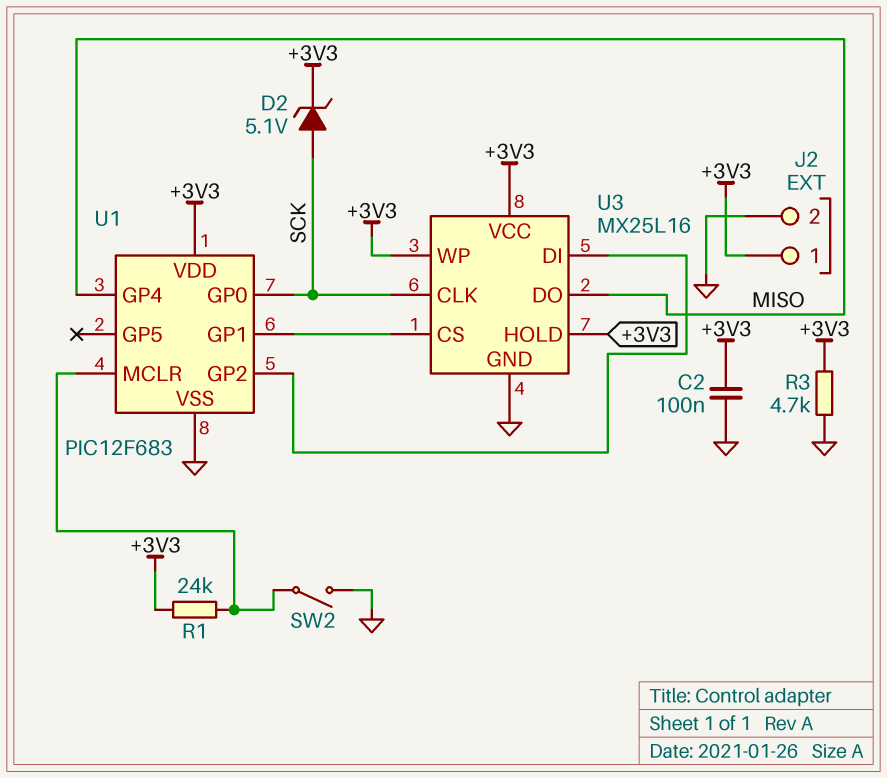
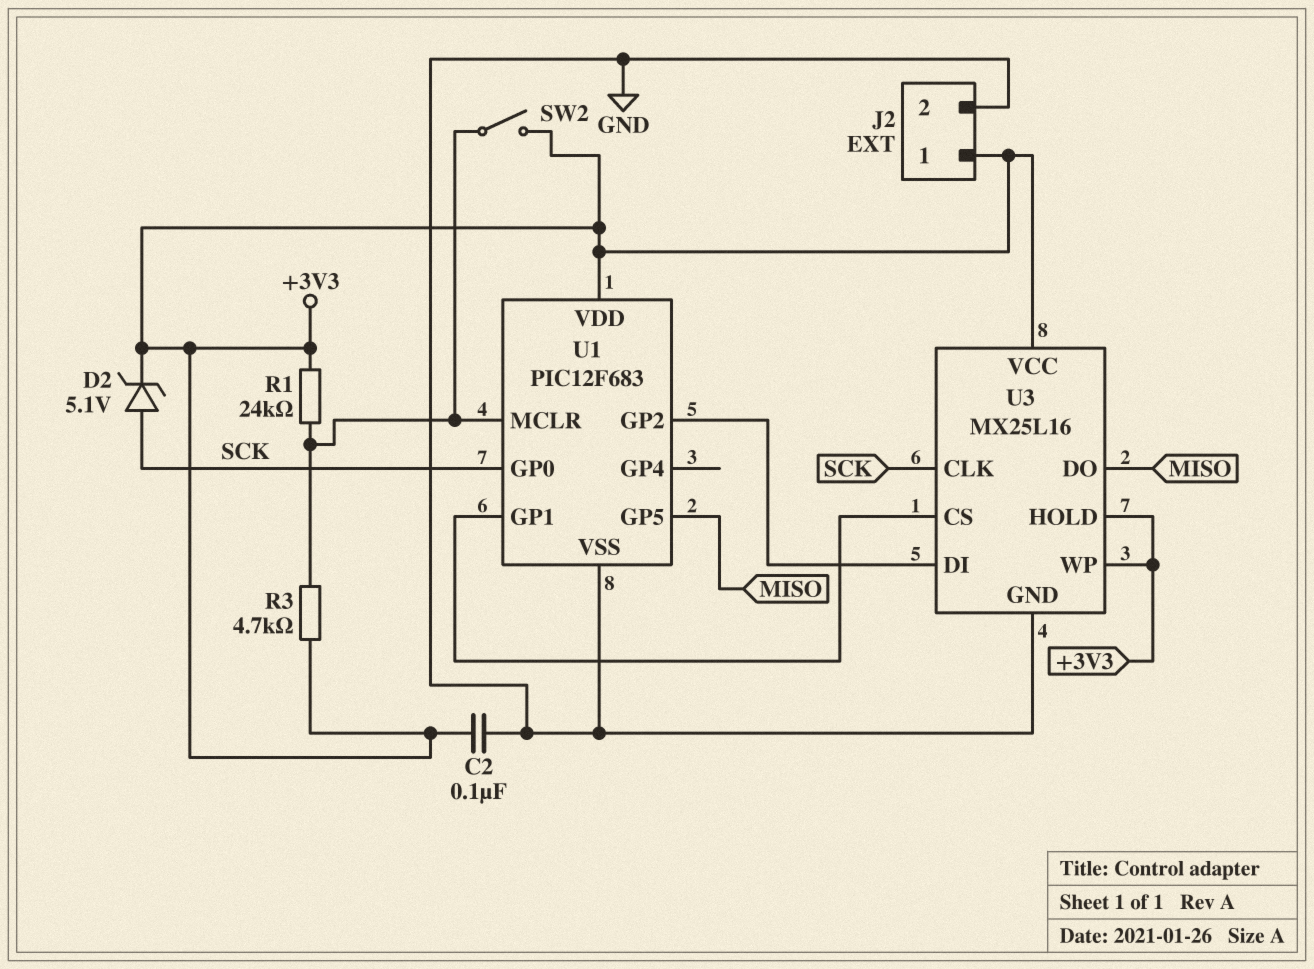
R3: 4.7k (+3V3, GND) -> 4.7k (+3V3, U1/MCLR)
SW2: switch (GND, U1/MCLR) -> switch (+3V3, U1/MCLR)
U1 pin GP4: MISO -> none
U1 pin GP5: none -> MISO

